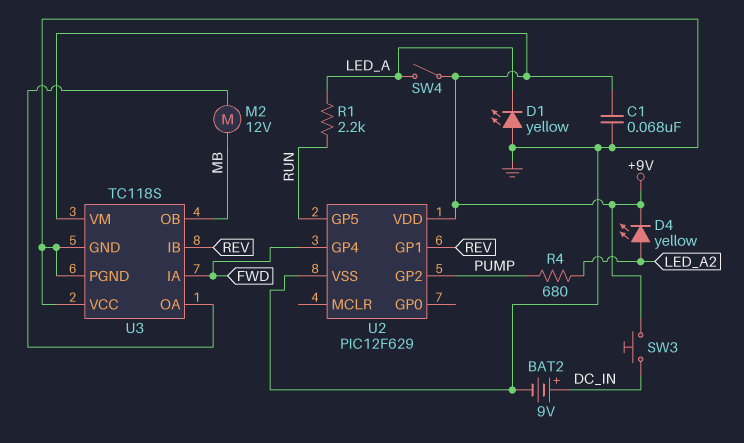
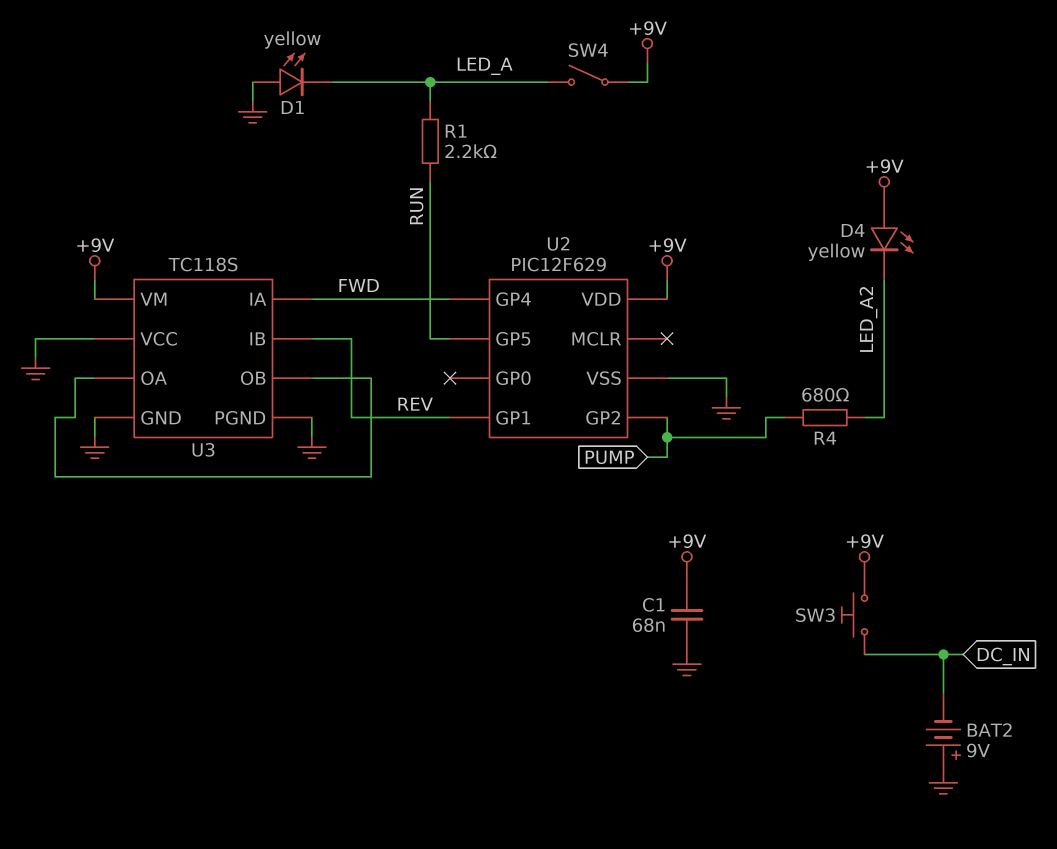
BAT2: 9V (plus DC_IN, minus GND) -> 9V (plus GND, minus DC_IN)
D4: LED yellow (A LED_A2, K +9V) -> LED yellow (A +9V, K LED_A2)
M2: motor 12V (MB, U3/OA) -> none
U3 pin OB: MB -> U3/OA

